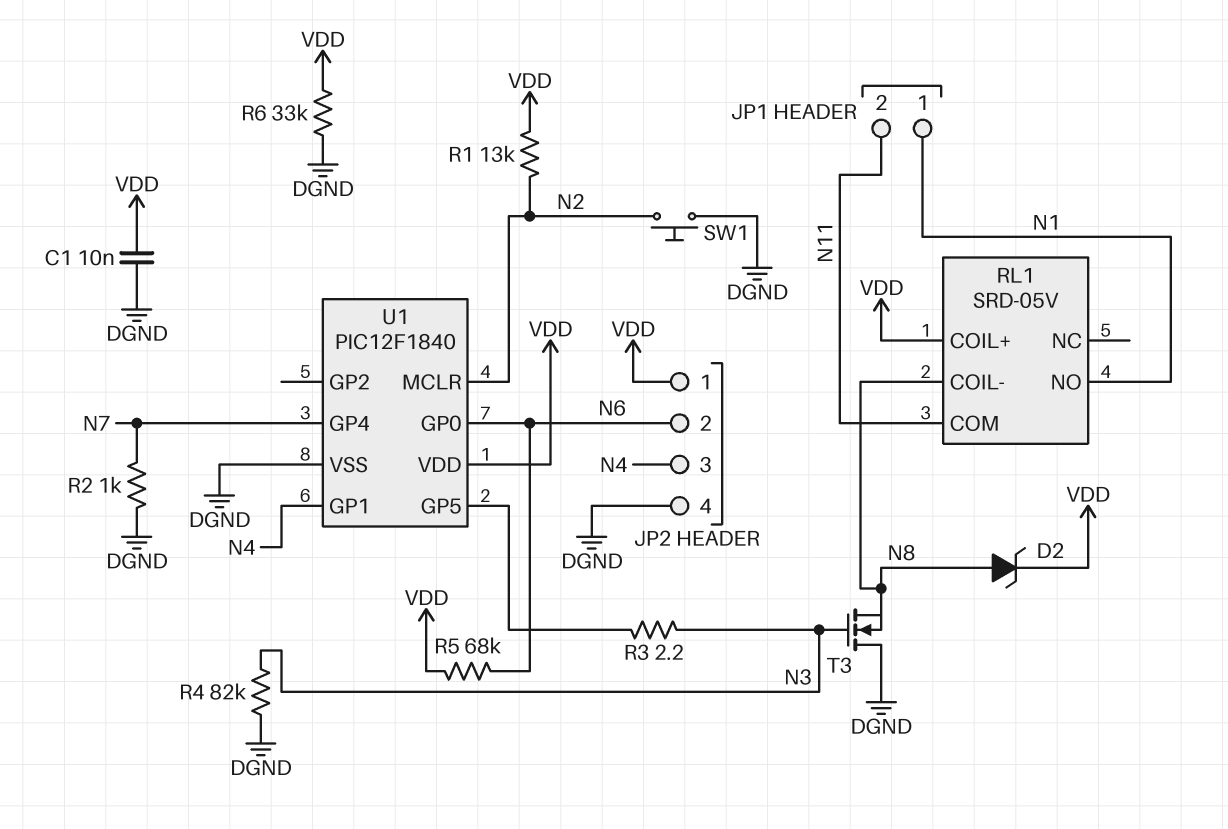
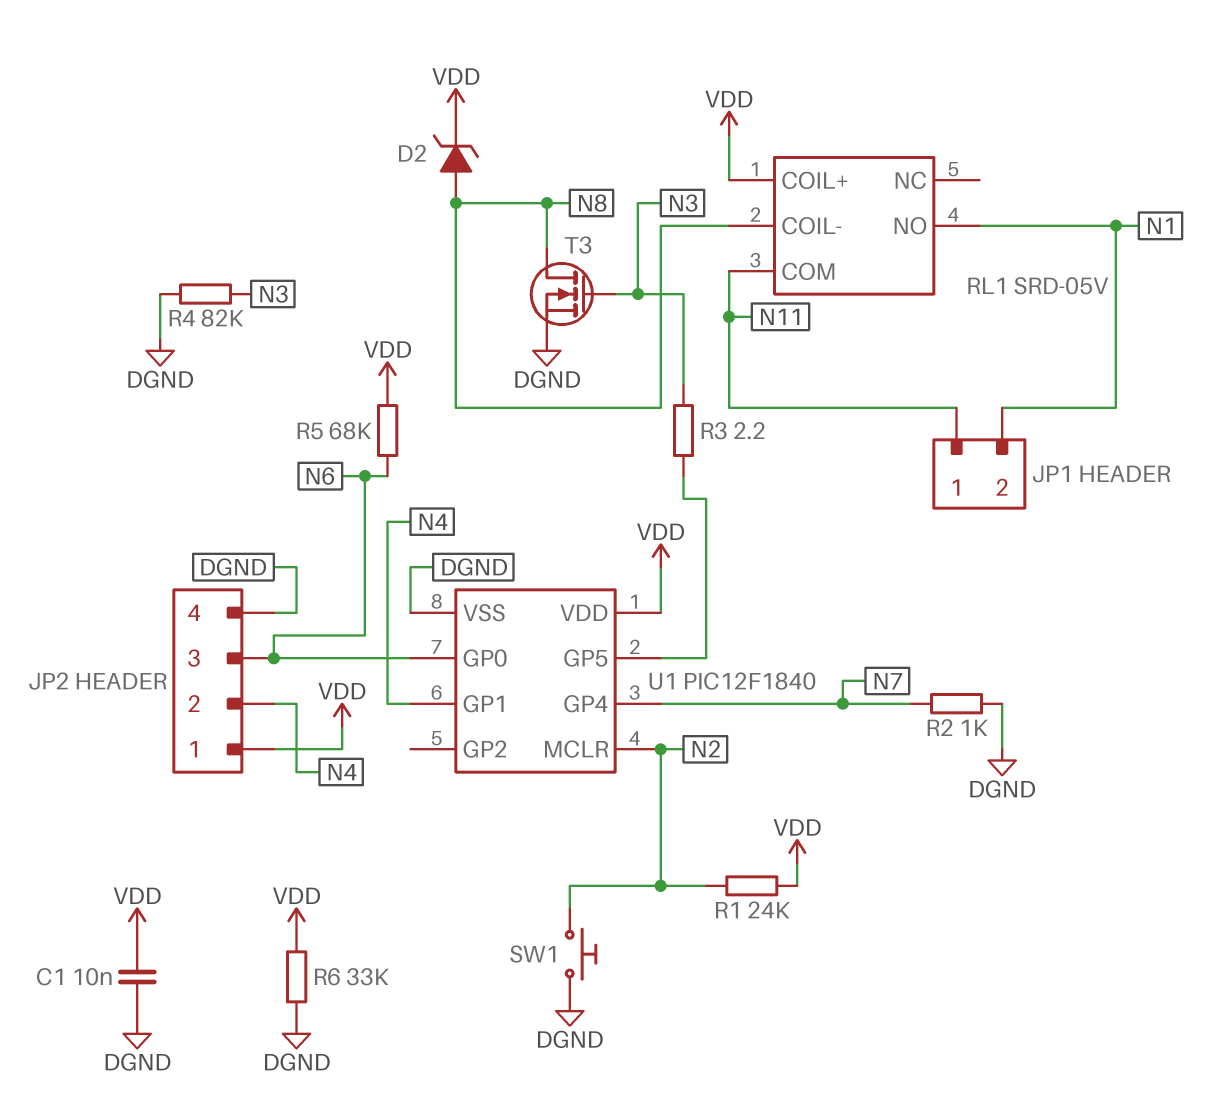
JP1 pin 1: N1 -> N11
JP1 pin 2: N11 -> N1
JP2 pin 2: N6 -> N4
JP2 pin 3: N4 -> N6
R1: 13k (N2, VDD) -> 24k (N2, VDD)
T3: NMOS (G N3, D DGND, S N8) -> NMOS (G N3, D N8, S DGND)

